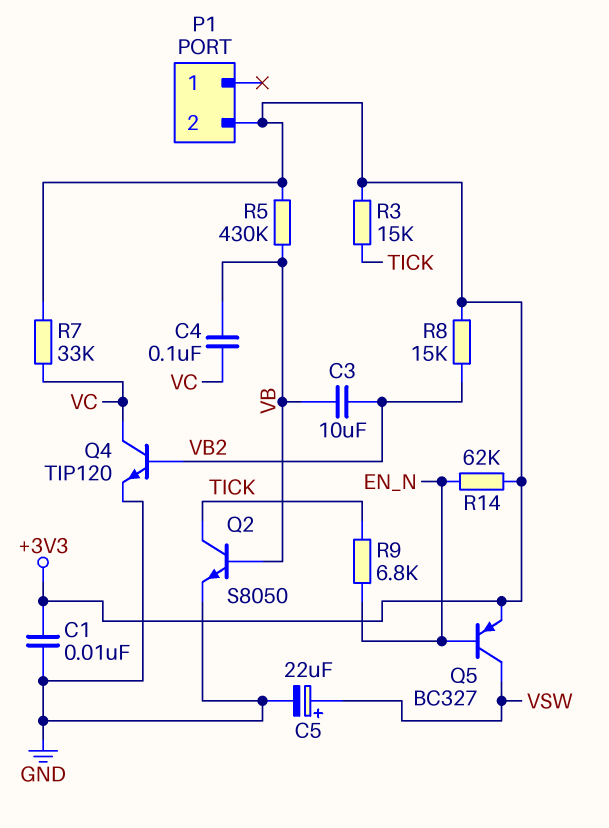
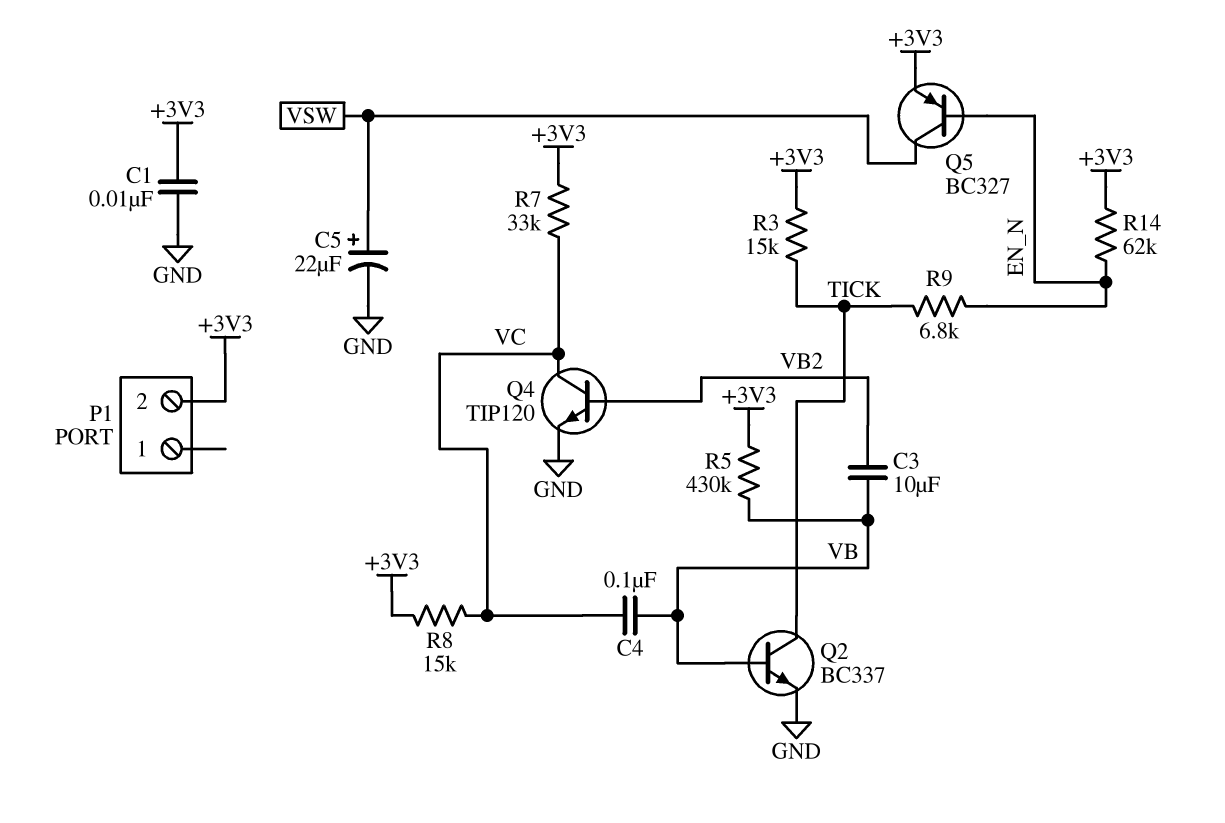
Q2: NPN S8050 (B VB, C TICK, E GND) -> NPN BC337 (B VB, C TICK, E GND)
R8: 15k (+3V3, VB2) -> 15k (+3V3, VC)

